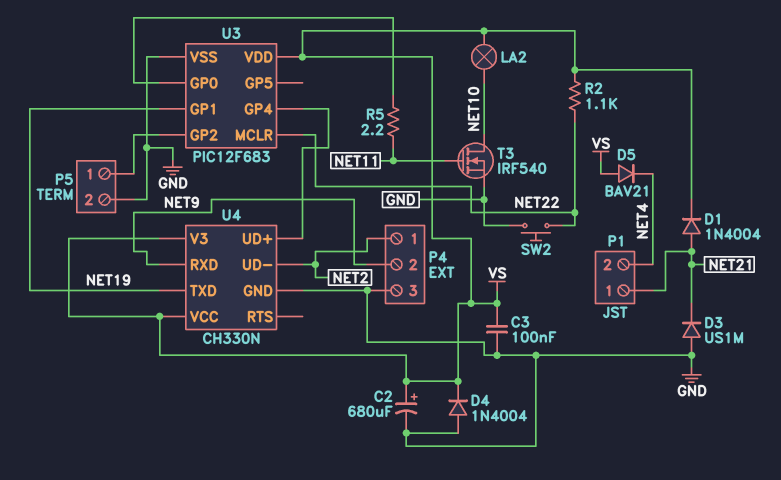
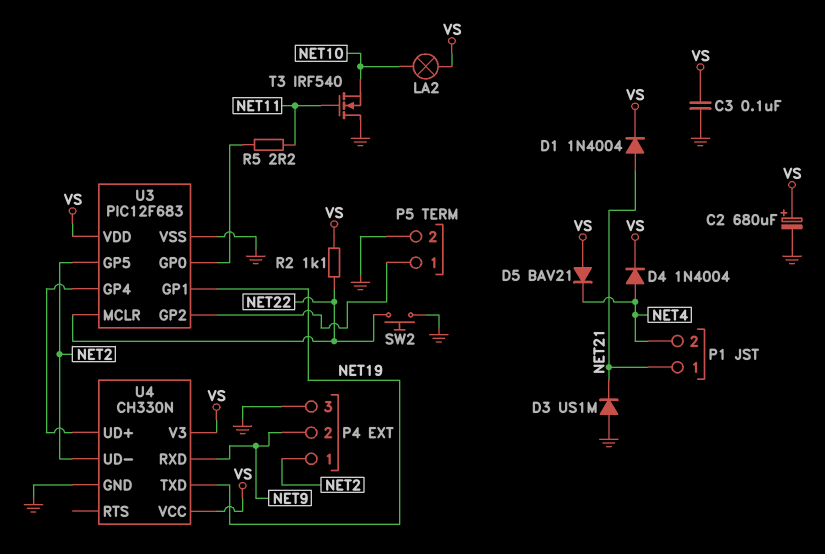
D4: diode 1N4004 (A GND, K VS) -> diode 1N4004 (A NET4, K VS)
T3: NMOS IRF540 (G NET11, D NET10, S GND) -> NMOS IRF540 (G NET11, D GND, S NET10)
U3 pin GP5: none -> NET2

